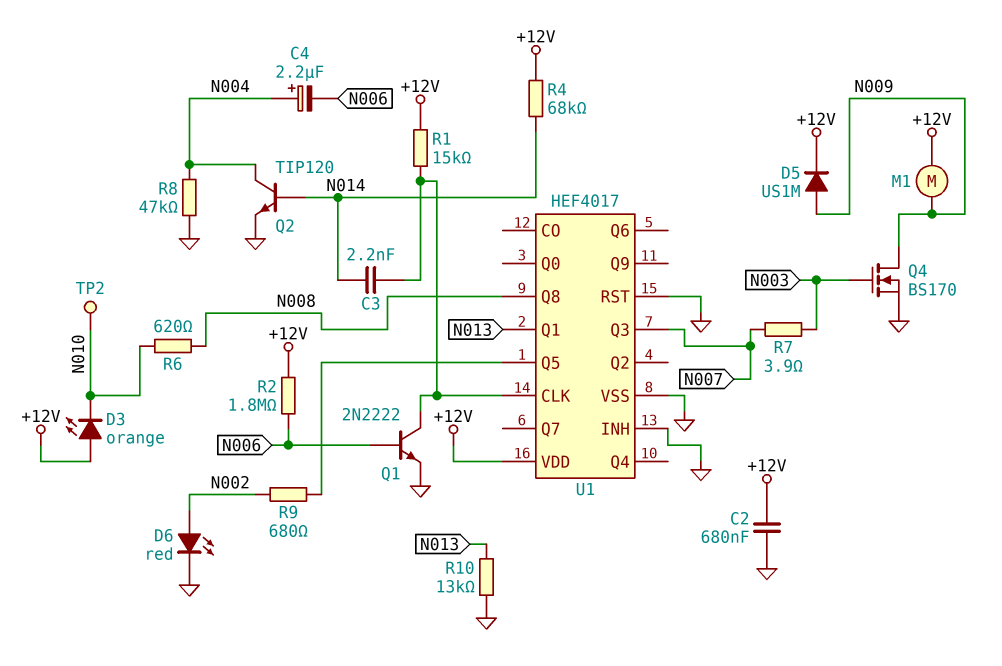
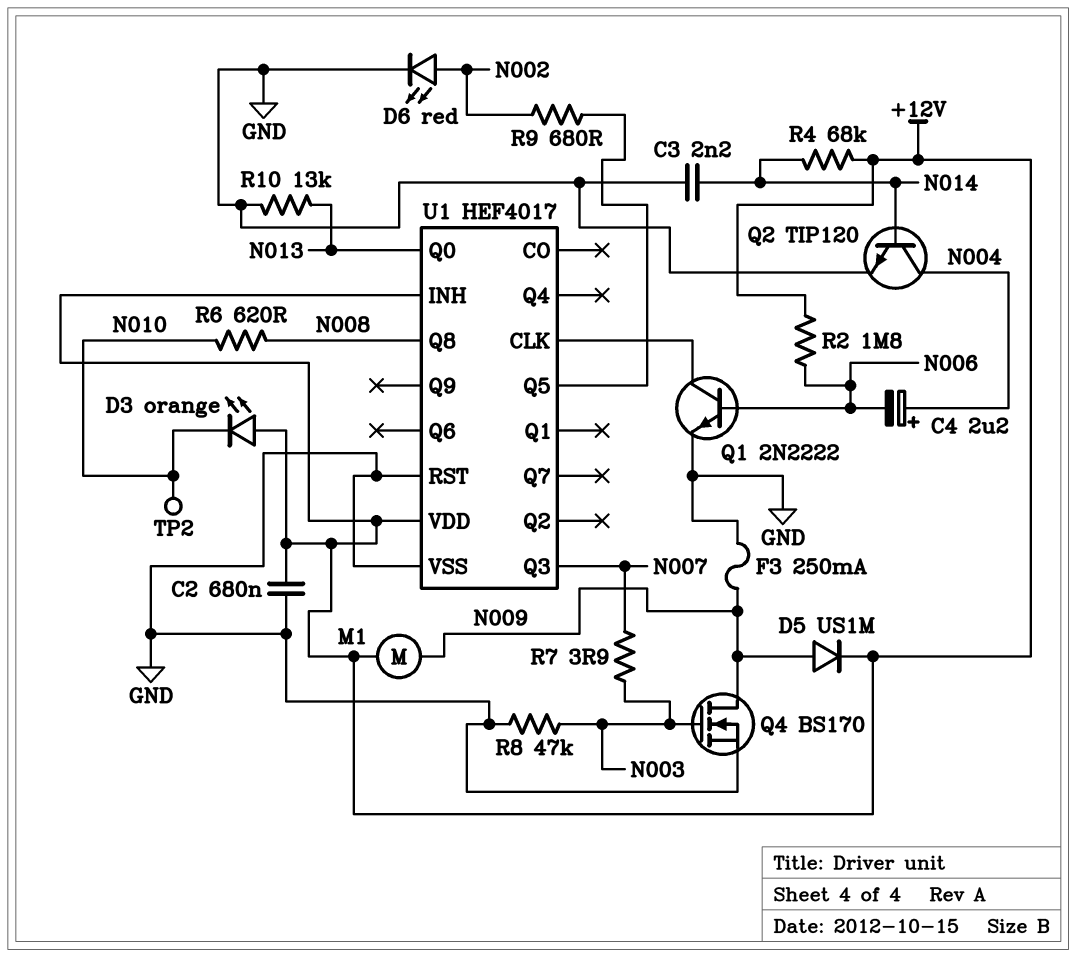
C3: 2.2nF (N014, U1/CLK) -> 2.2nF (GND, N014)
F3: none -> 250mA (GND, N009)
R1: 15k (+12V, U1/CLK) -> none
R8: 47k (GND, N004) -> 47k (GND, N003)
U1 pin INH: GND -> +12V
U1 pin Q0: none -> N013
U1 pin Q1: N013 -> none

